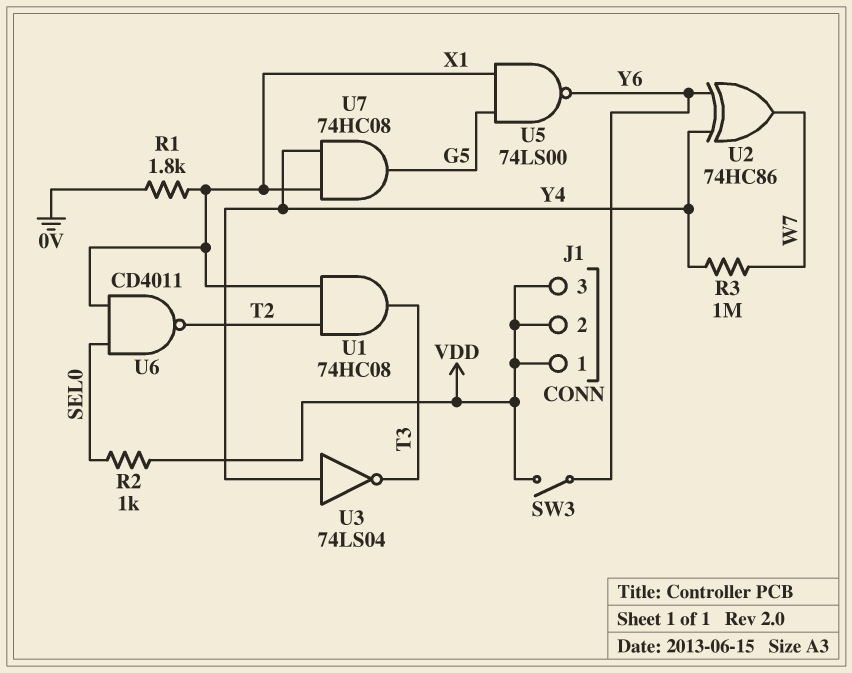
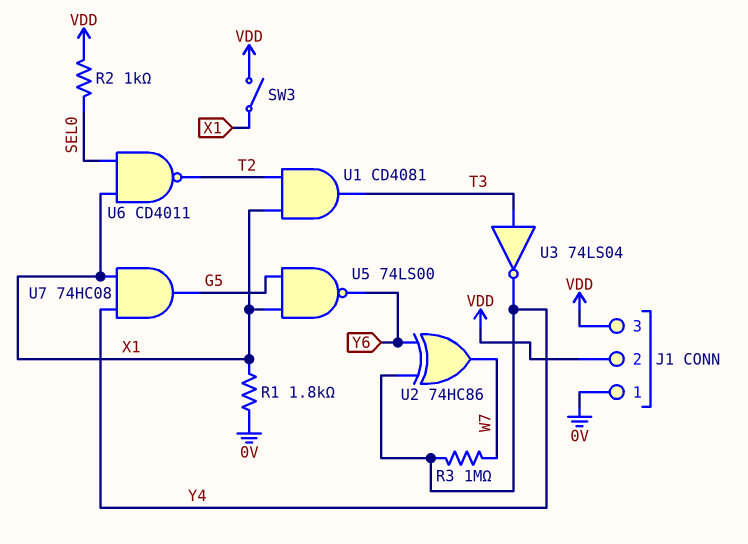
J1 pin 1: VDD -> 0V
SW3: switch (VDD, Y6) -> switch (VDD, X1)
U1: AND 74HC08 (in T2, in X1, out T3) -> AND CD4081 (in T2, in X1, out T3)
U3: NOT 74LS04 (in Y4, out T3) -> NOT 74LS04 (in T3, out Y4)

